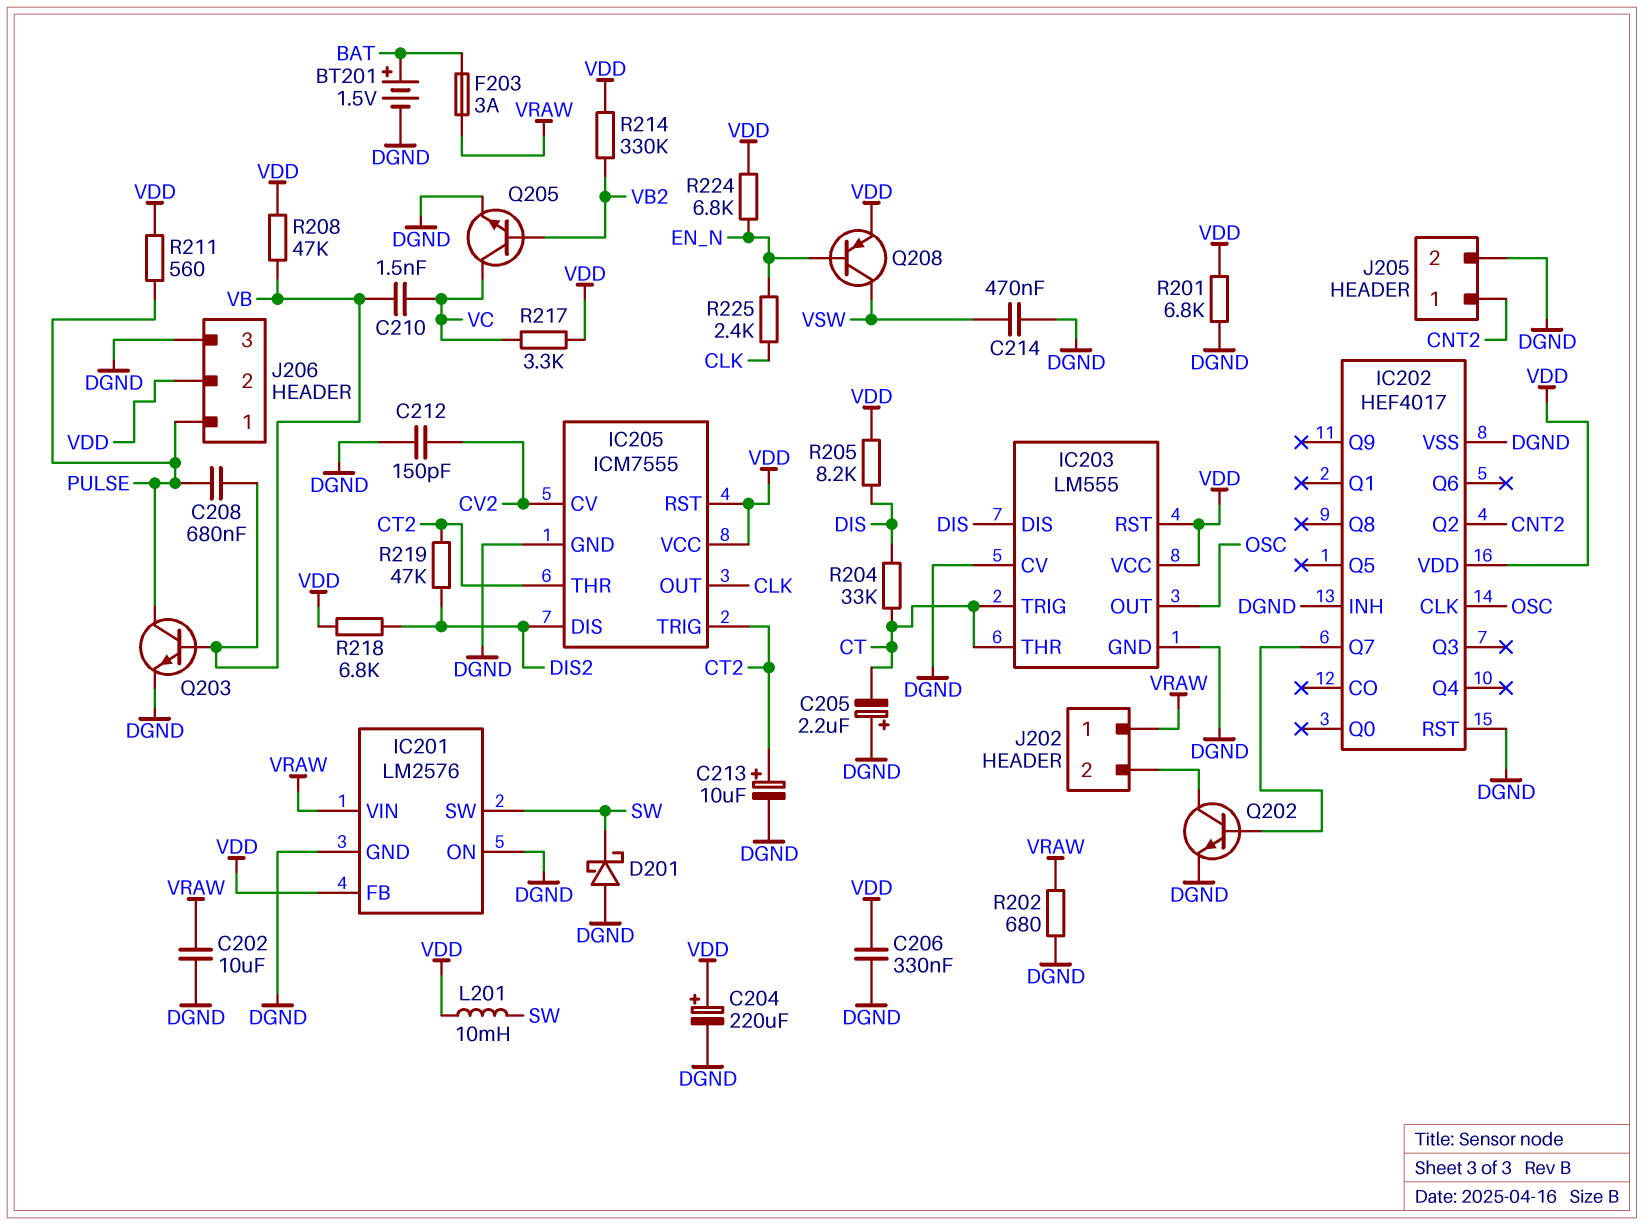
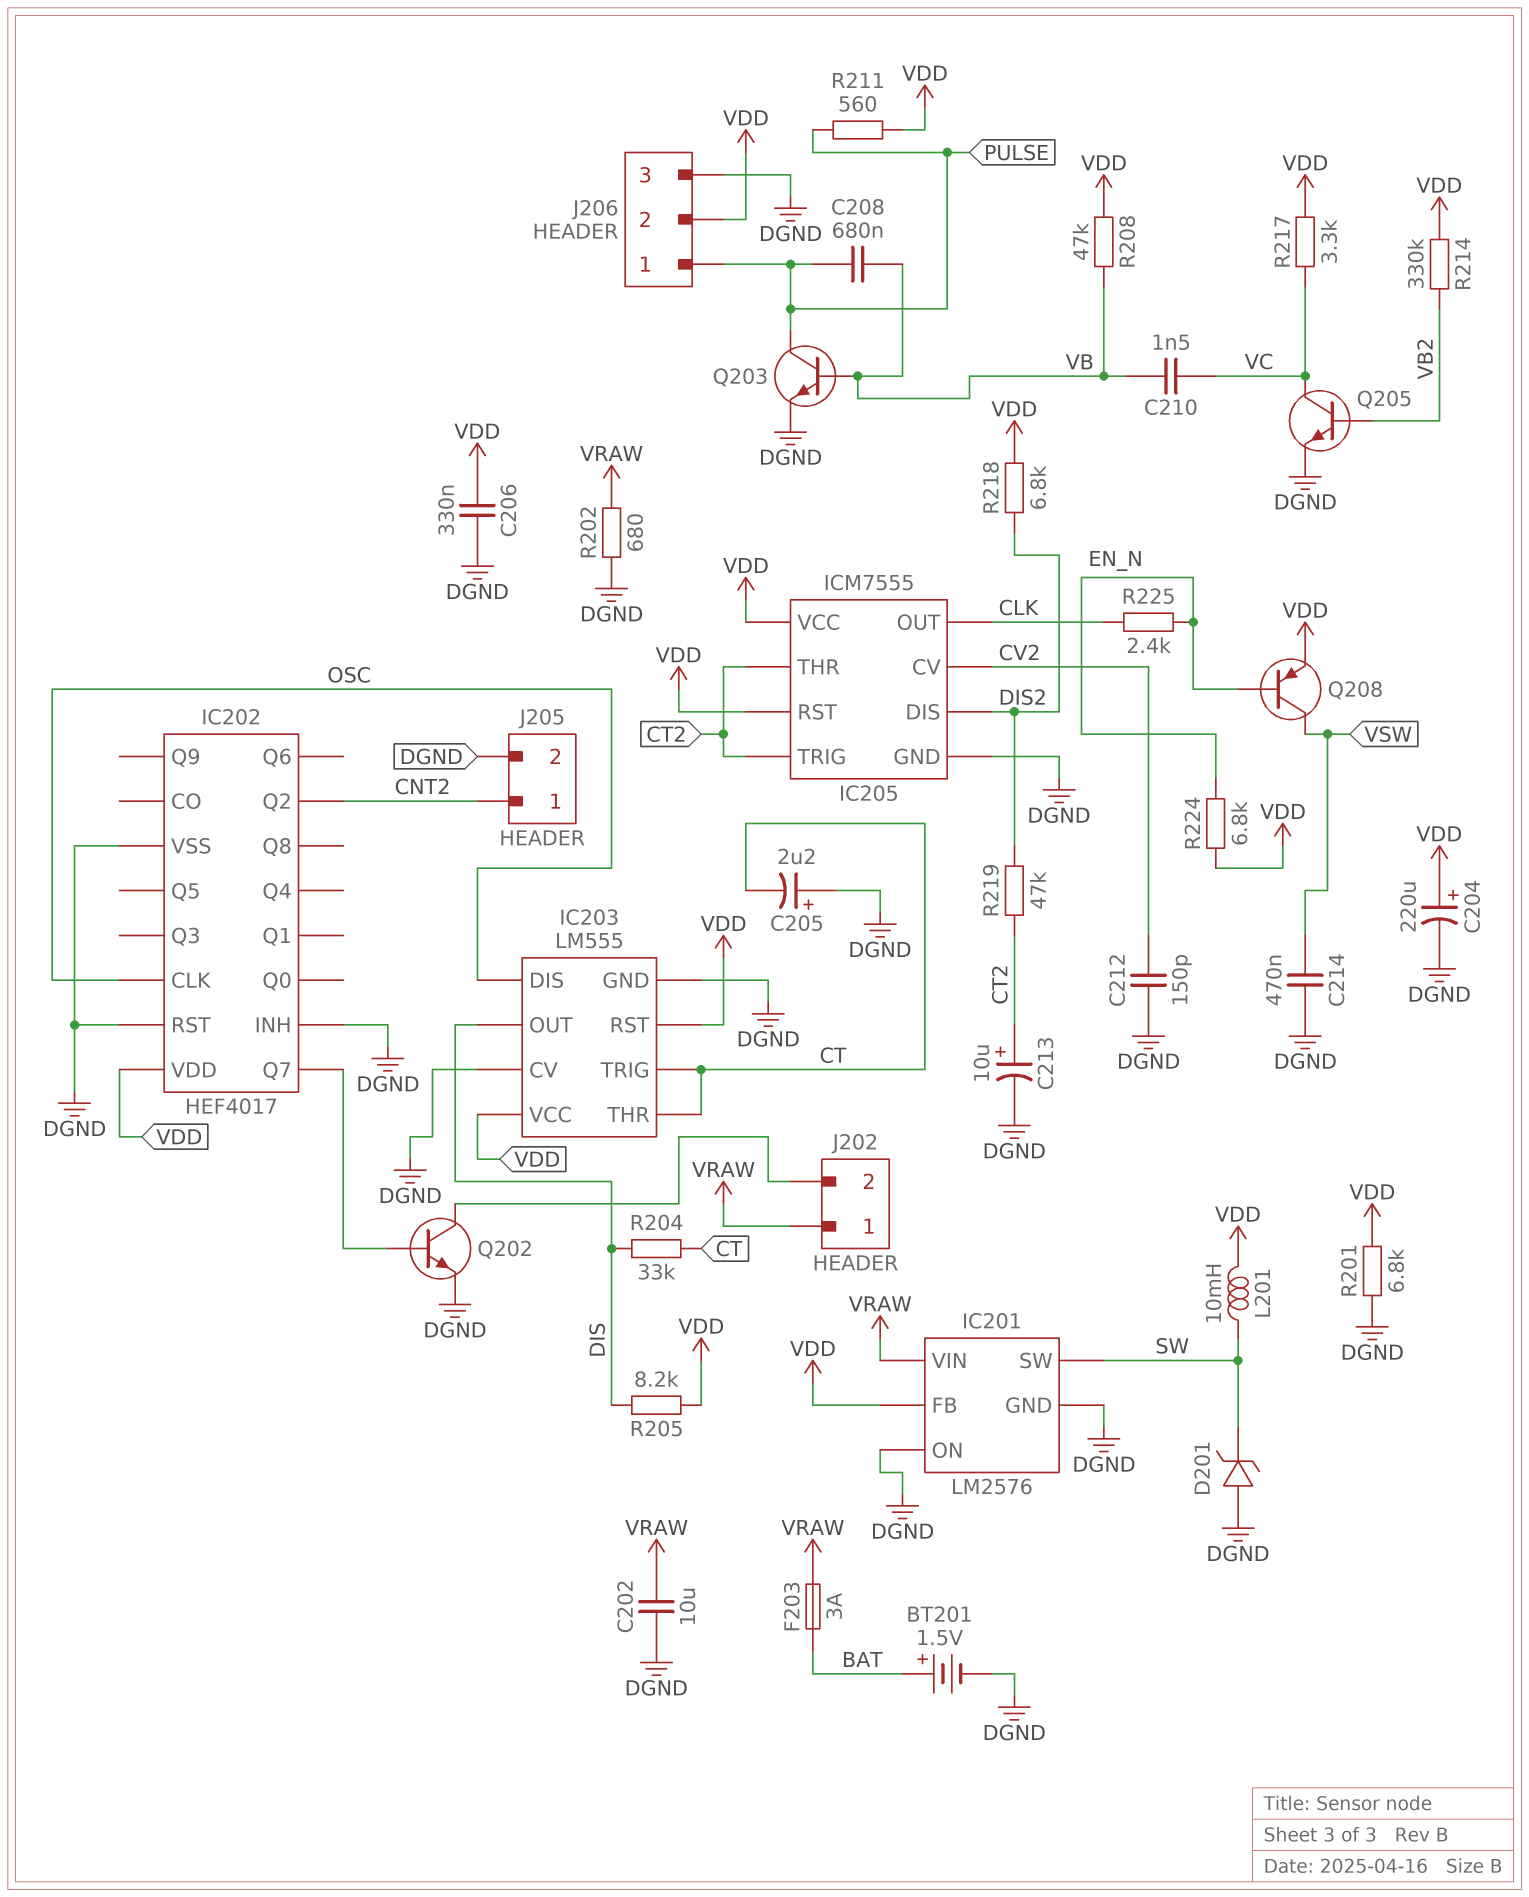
D201: schottky (A DGND, K SW) -> zener (A DGND, K SW)
IC203 pin DIS: DIS -> OSC
IC203 pin OUT: OSC -> DIS

